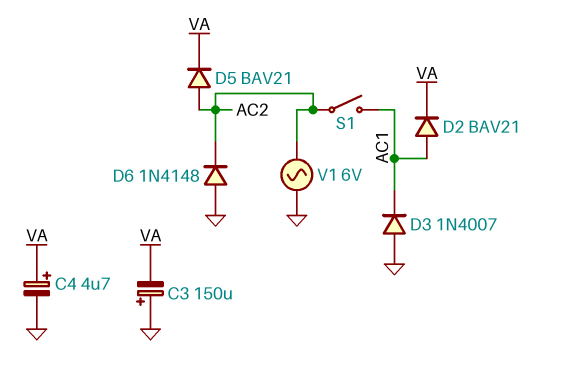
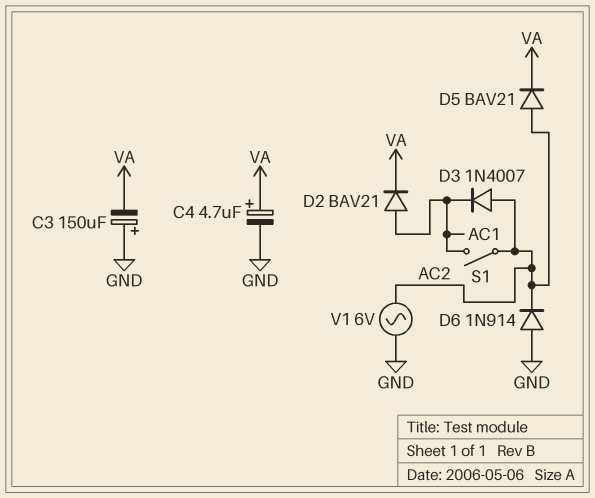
D3: diode 1N4007 (A GND, K AC1) -> diode 1N4007 (A AC2, K AC1)
D6: diode 1N4148 (A GND, K AC2) -> diode 1N914 (A GND, K AC2)

